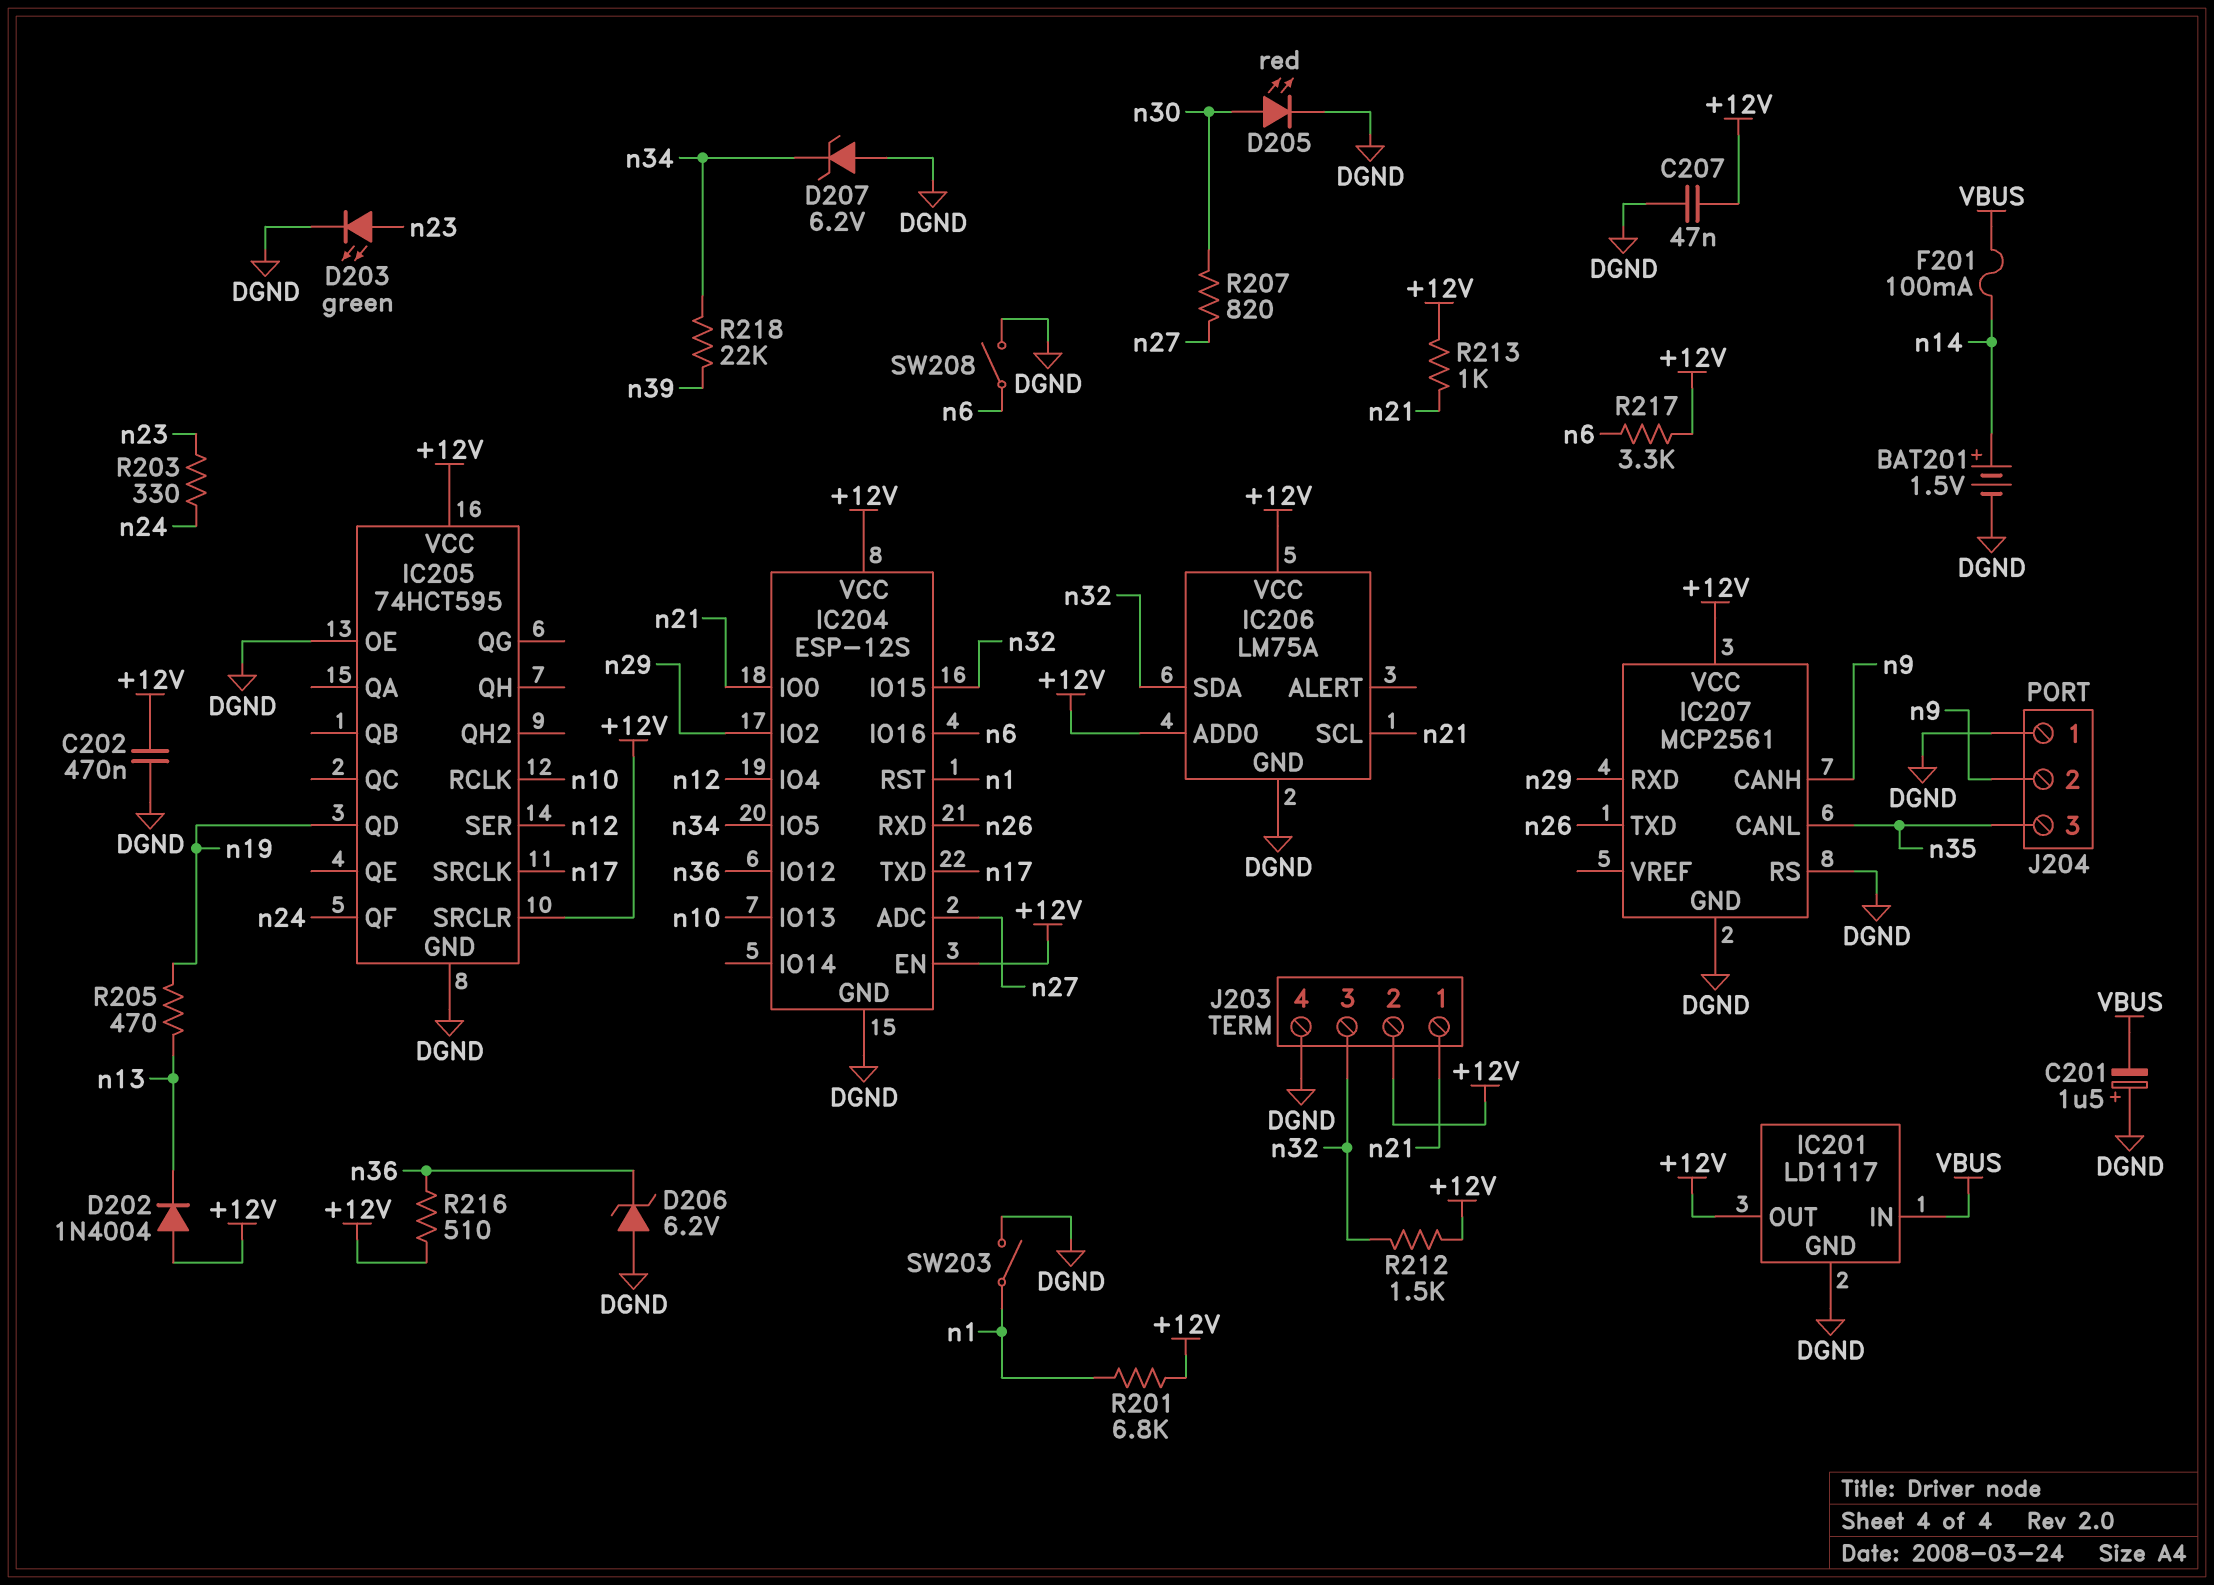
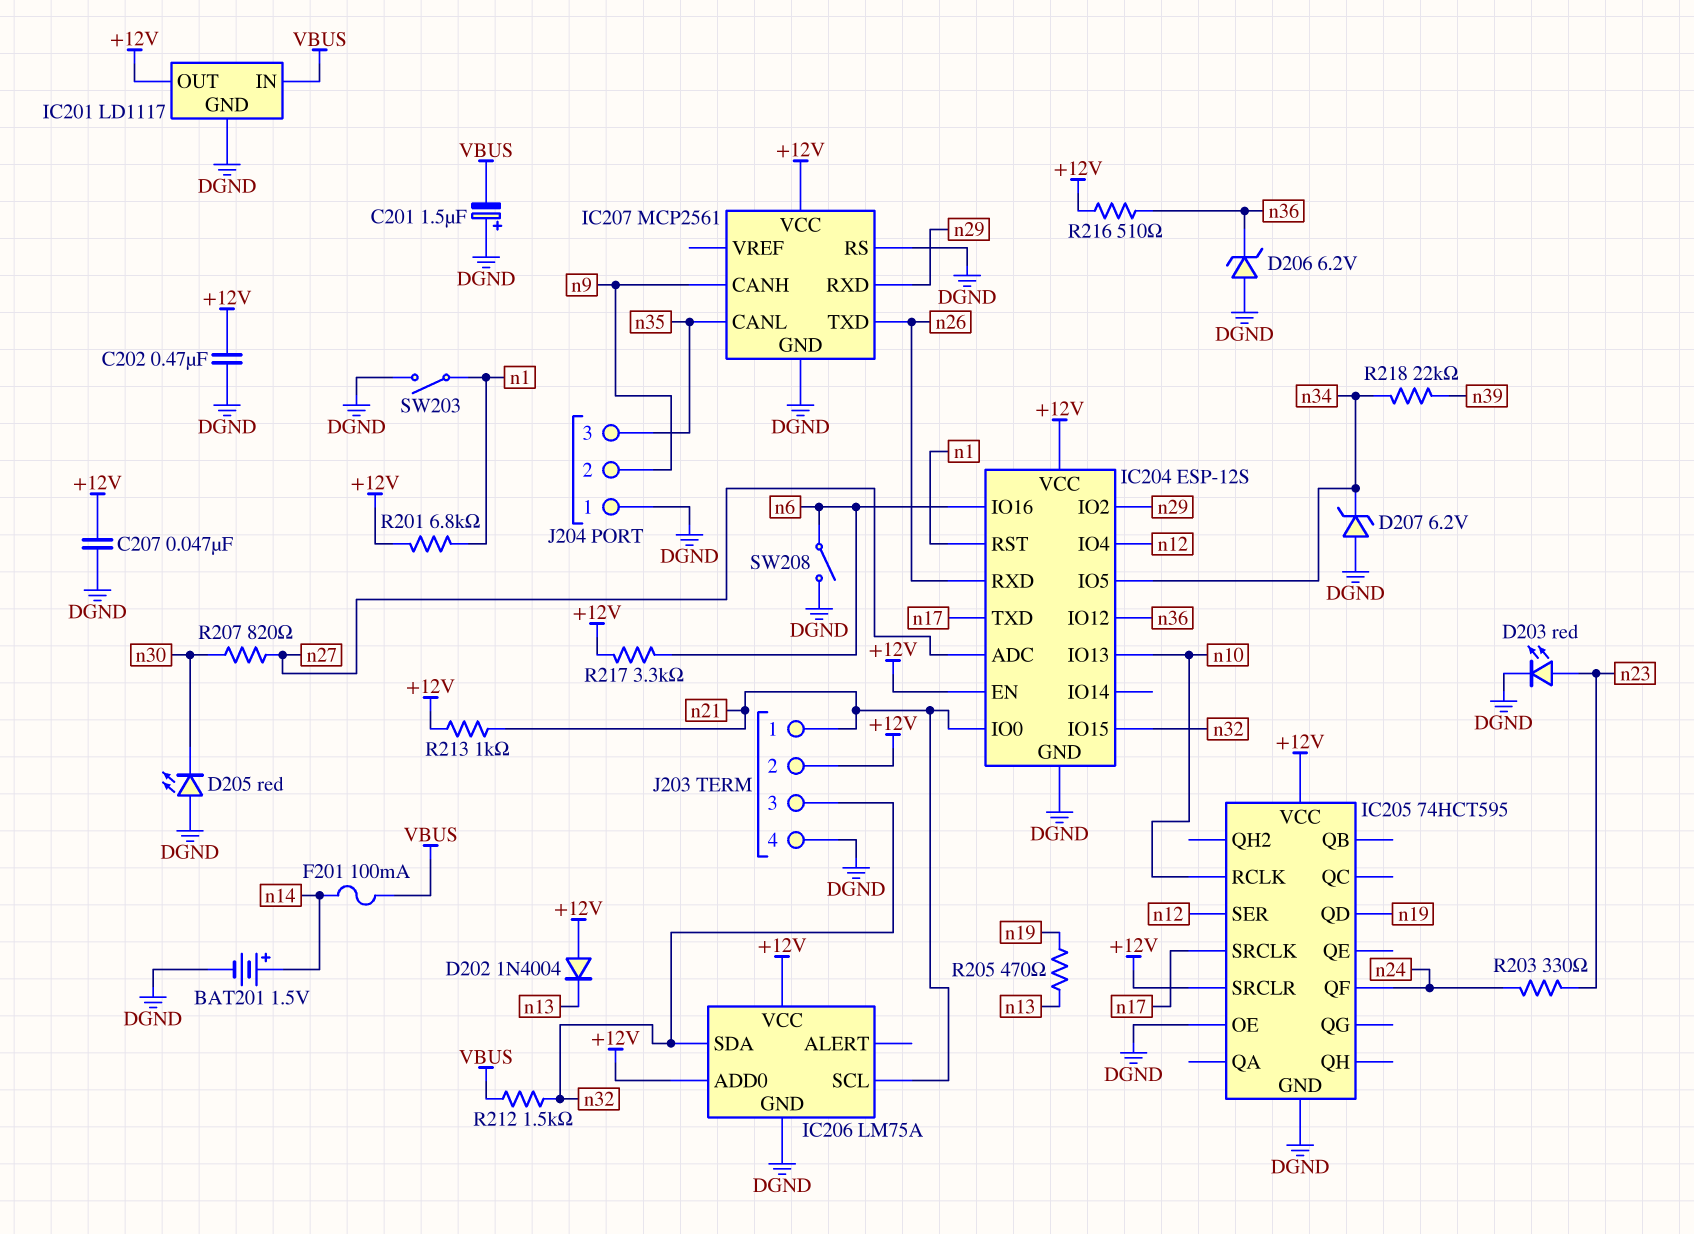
D203: LED green (A n23, K DGND) -> LED red (A n23, K DGND)
D205: LED red (A n30, K DGND) -> LED red (A DGND, K n30)
R212: 1.5k (+12V, n32) -> 1.5k (VBUS, n32)

